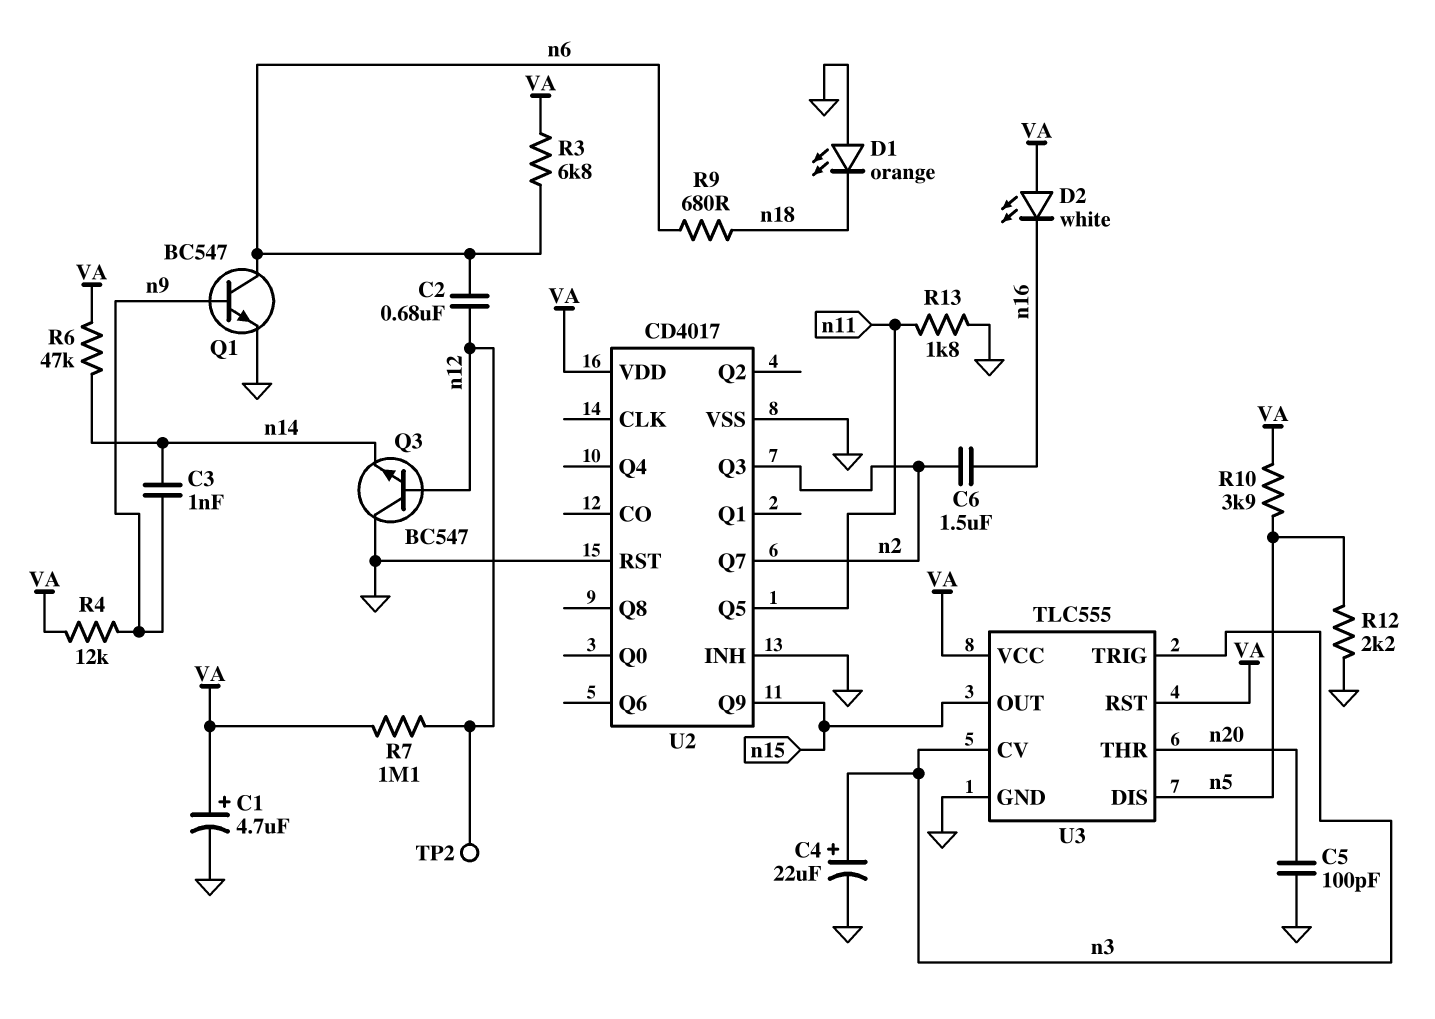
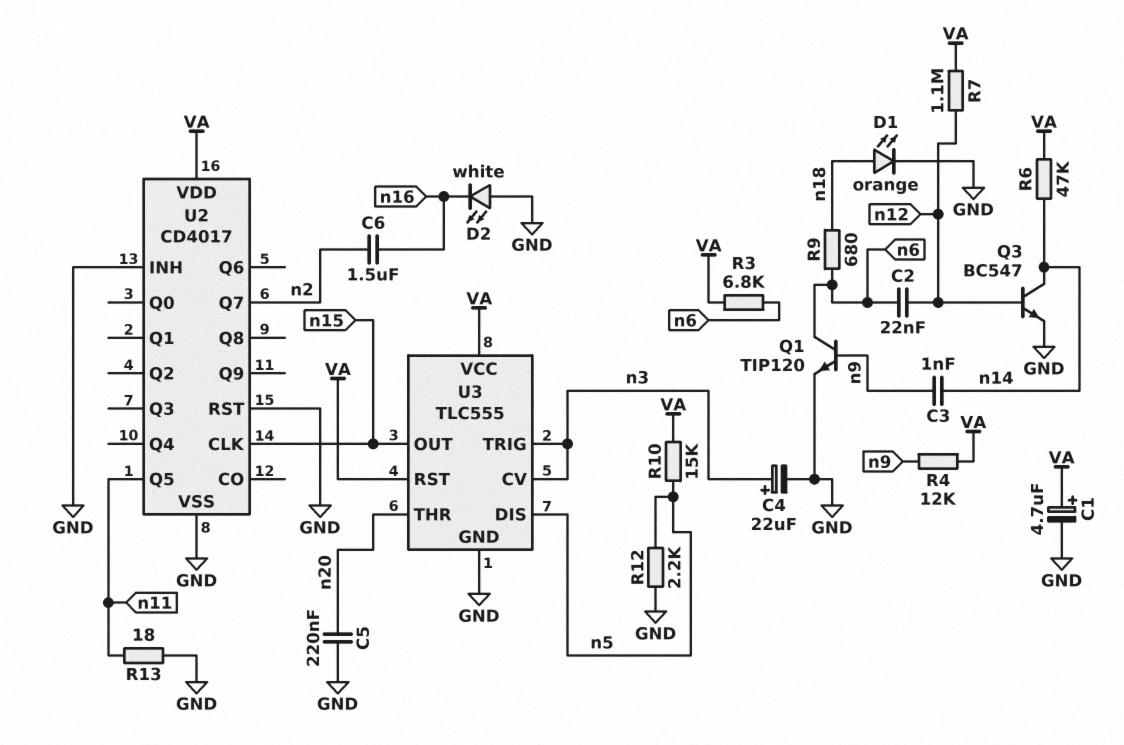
C2: 680nF (n6, n12) -> 22nF (n6, n12)
C5: 100pF (GND, n20) -> 220nF (GND, n20)
D1: LED orange (A GND, K n18) -> LED orange (A n18, K GND)
D2: LED white (A VA, K n16) -> LED white (A GND, K n16)
Q1: NPN BC547 (B n9, C n6, E GND) -> NPN TIP120 (B n9, C n6, E GND)
Q3: NPN BC547 (B n12, C GND, E n14) -> NPN BC547 (B n12, C n14, E GND)
R10: 3.9k (VA, n5) -> 15k (VA, n5)
R13: 1.8k (GND, n11) -> 18 (GND, n11)
TP2: test point (n12) -> none
U2 pin CLK: none -> n15
U2 pin Q3: n2 -> none
U2 pin Q9: n15 -> none

